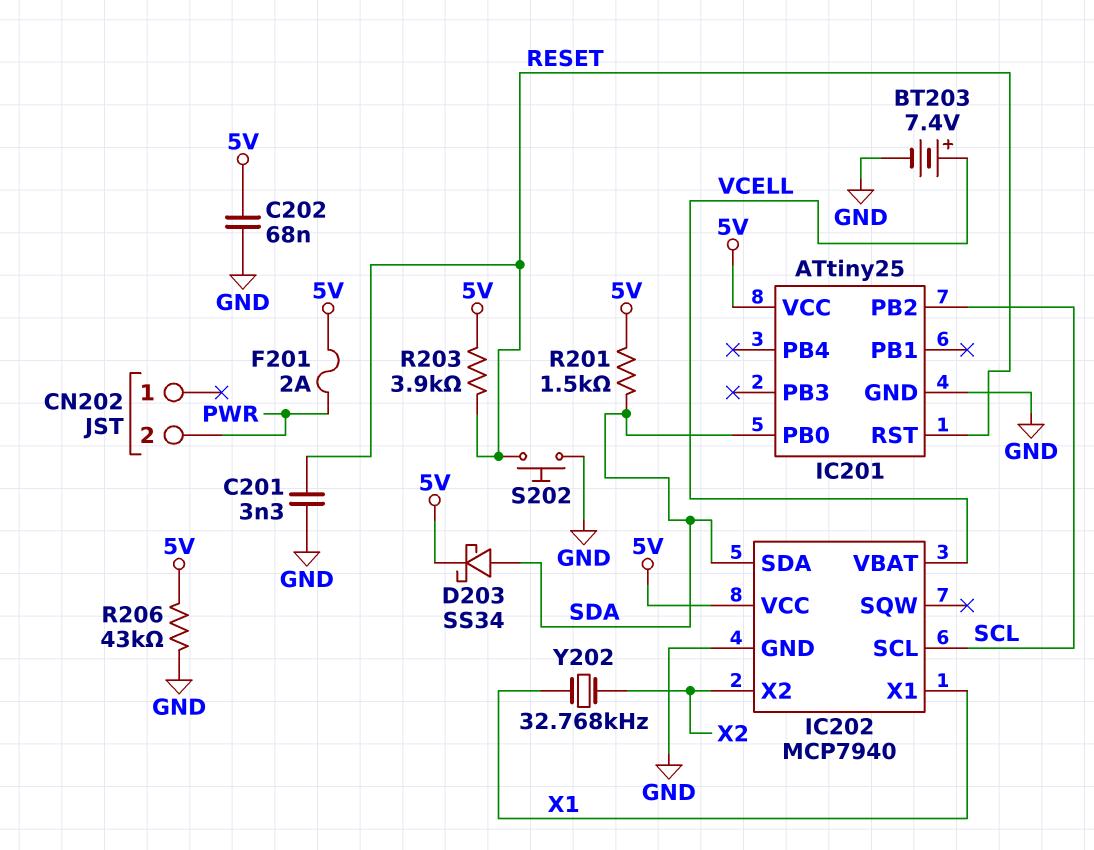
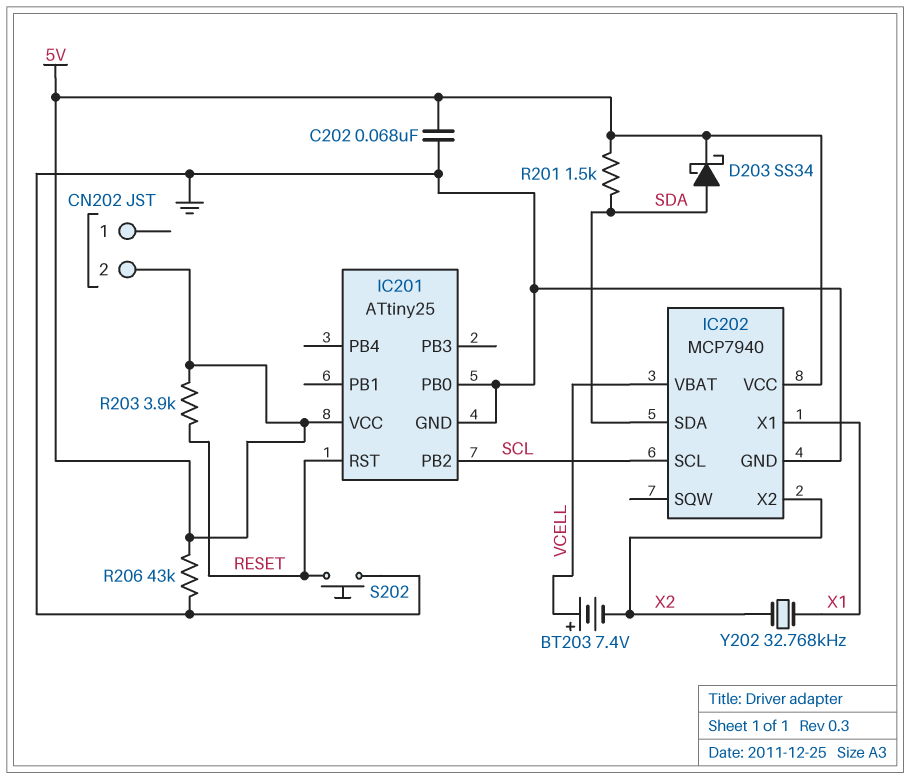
BT203: 7.4V (plus VCELL, minus GND) -> 7.4V (plus VCELL, minus X2)
C201: 3.3nF (GND, RESET) -> none
CN202 pin 2: PWR -> 5V
F201: 2A (5V, PWR) -> none
IC201 pin PB0: SDA -> GND

